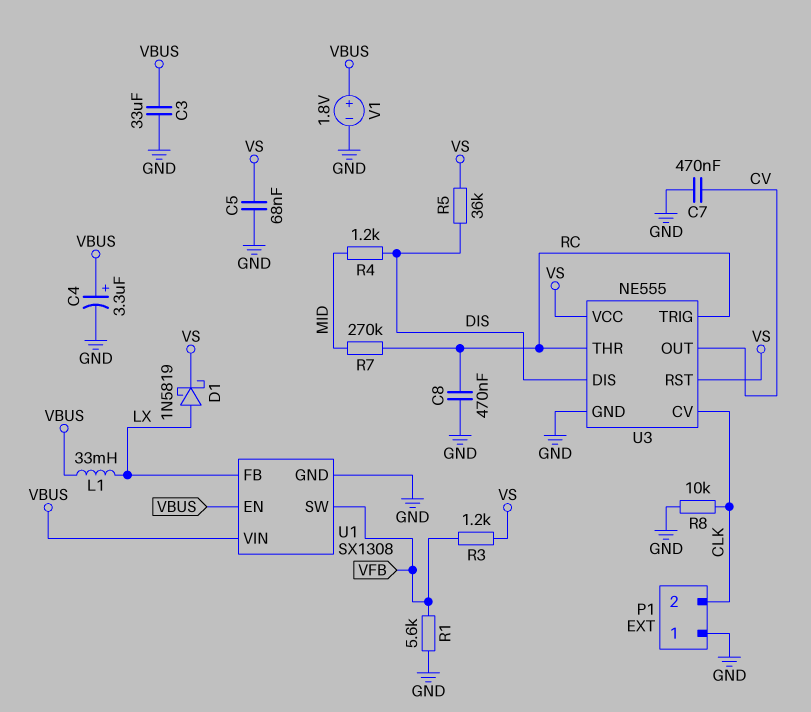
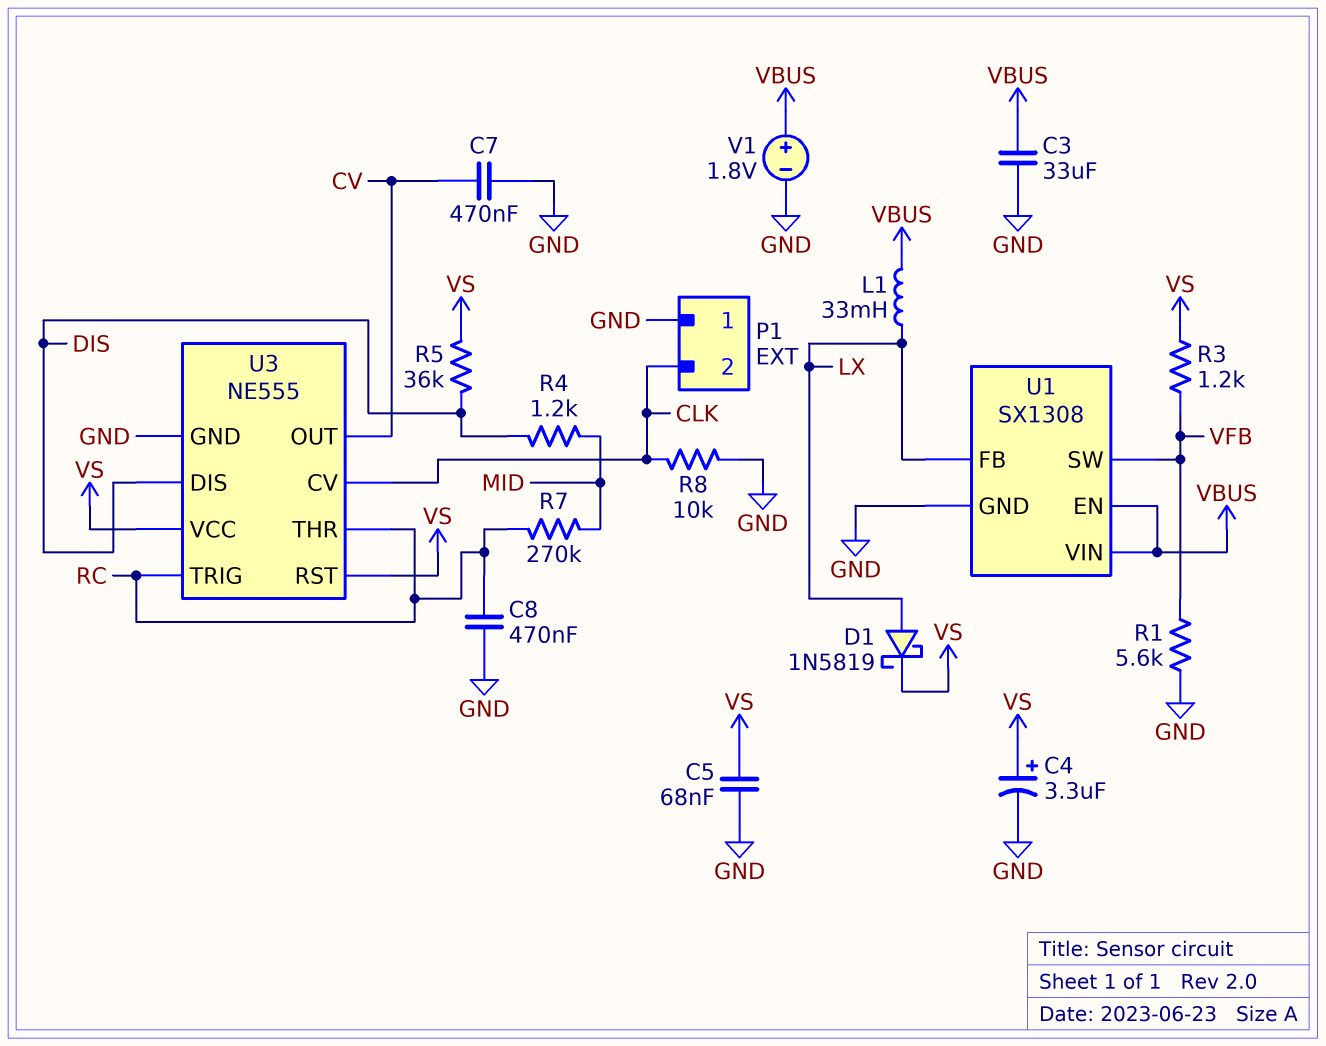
C4: 3.3uF (plus VBUS, minus GND) -> 3.3uF (plus VS, minus GND)

